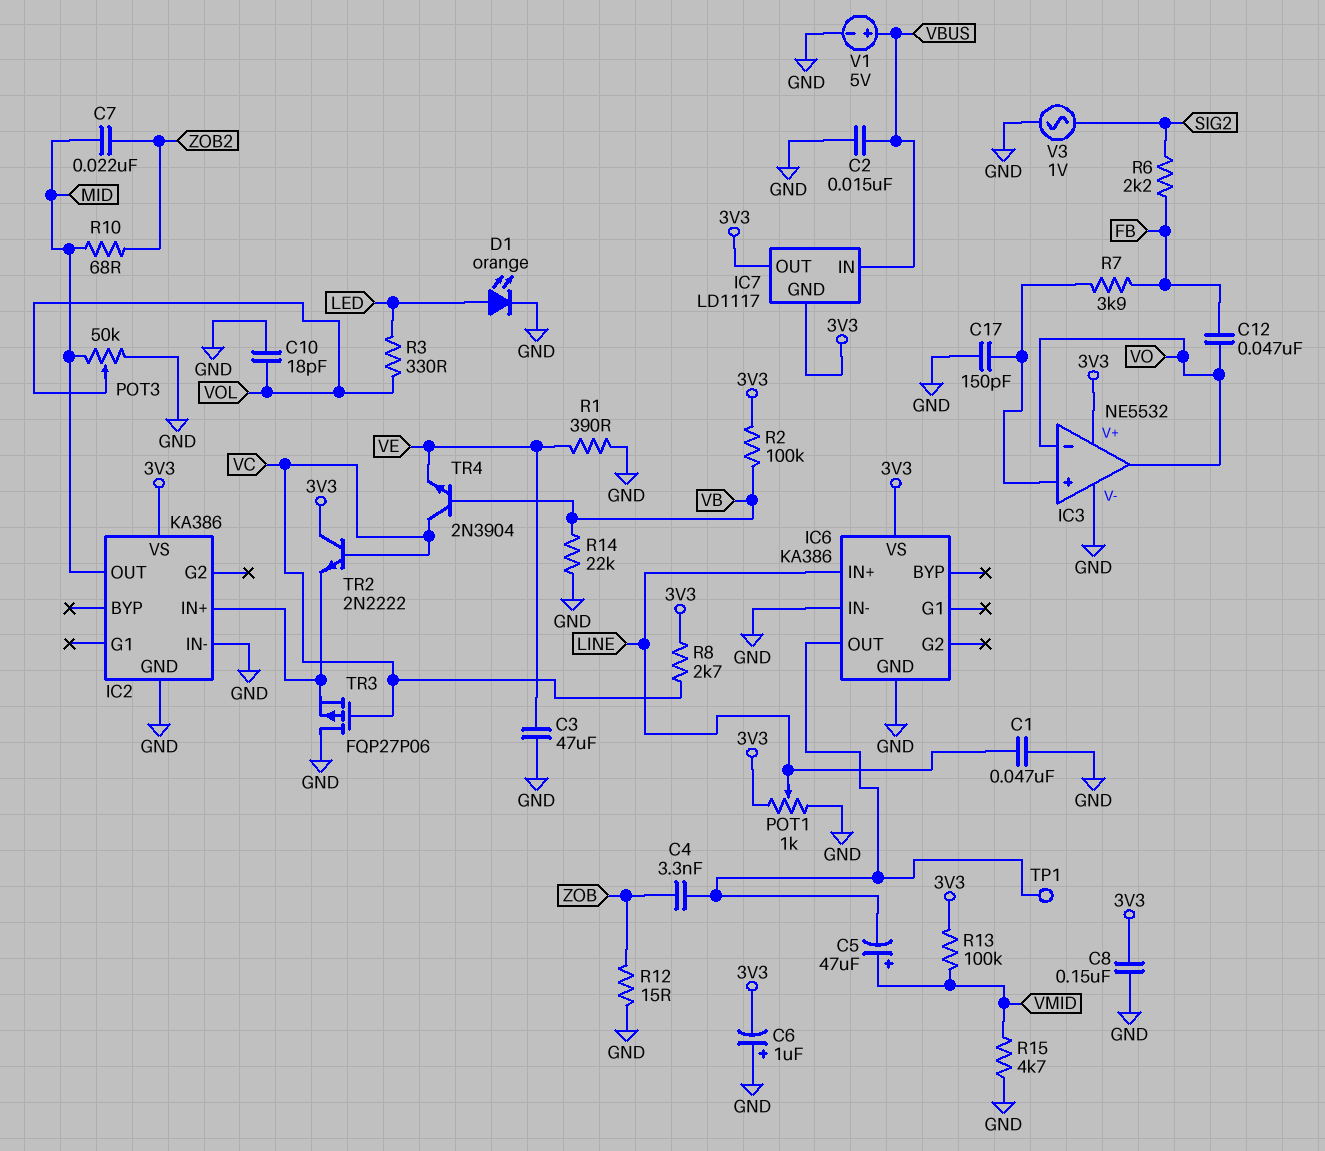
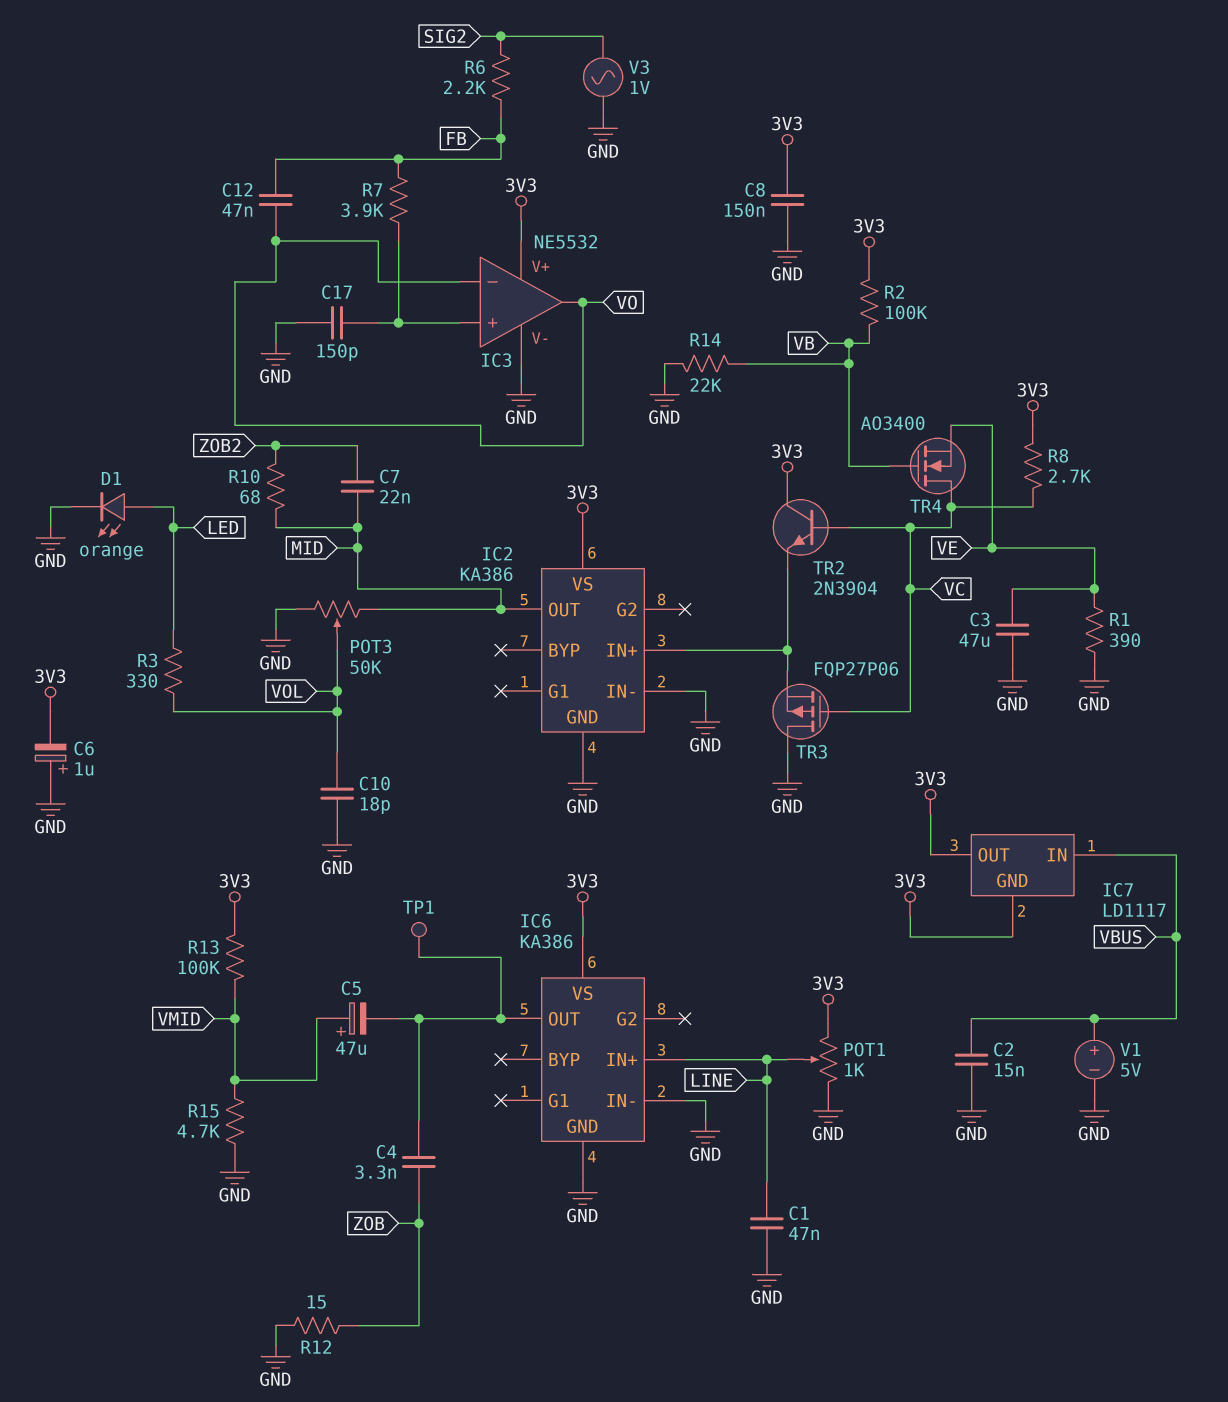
TR2: NPN 2N2222 (B VC, C 3V3, E IC2/IN+) -> NPN 2N3904 (B VC, C 3V3, E IC2/IN+)
TR4: NPN 2N3904 (B VB, C VC, E VE) -> NMOS AO3400 (G VB, D VC, S VE)

